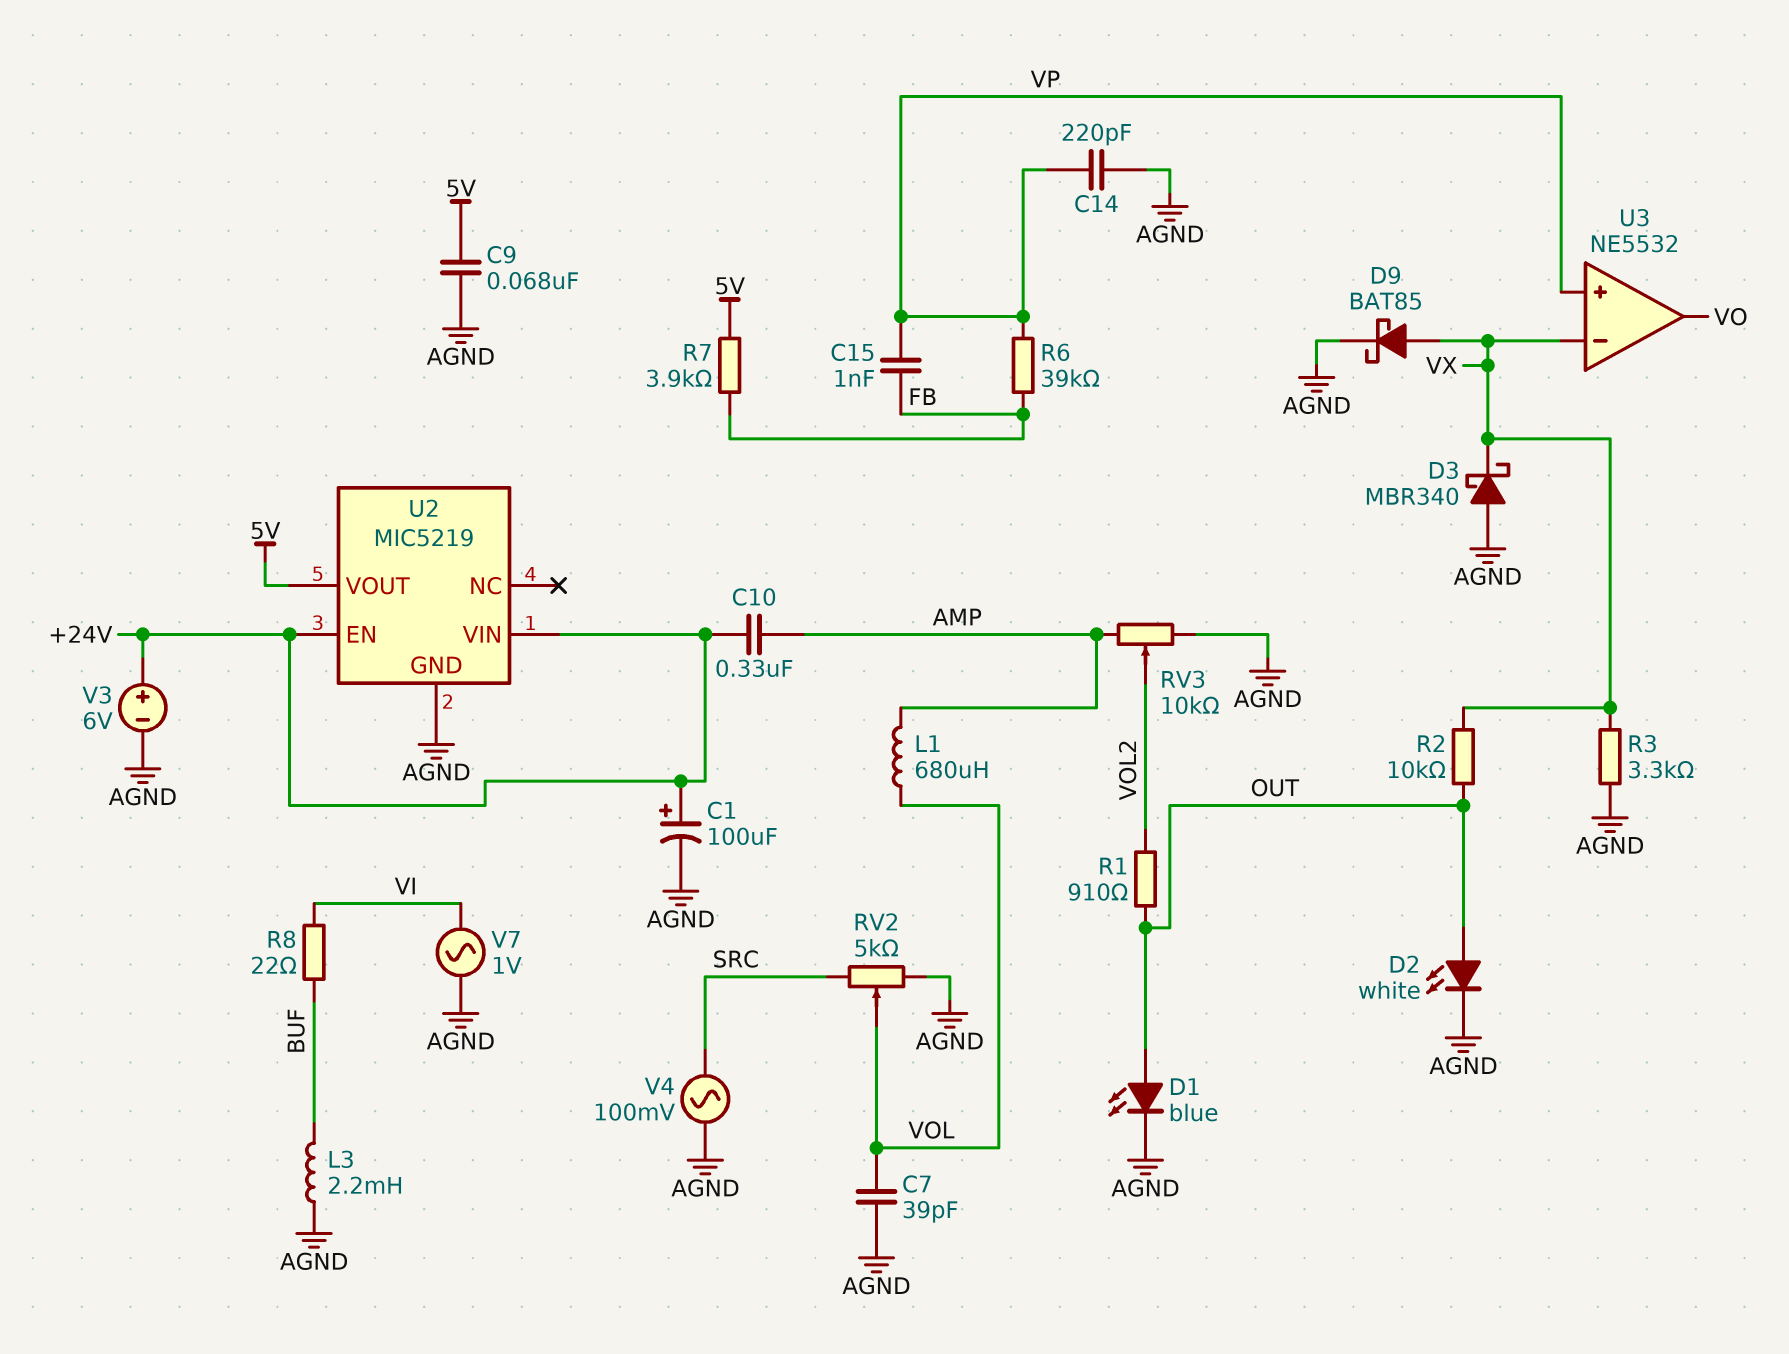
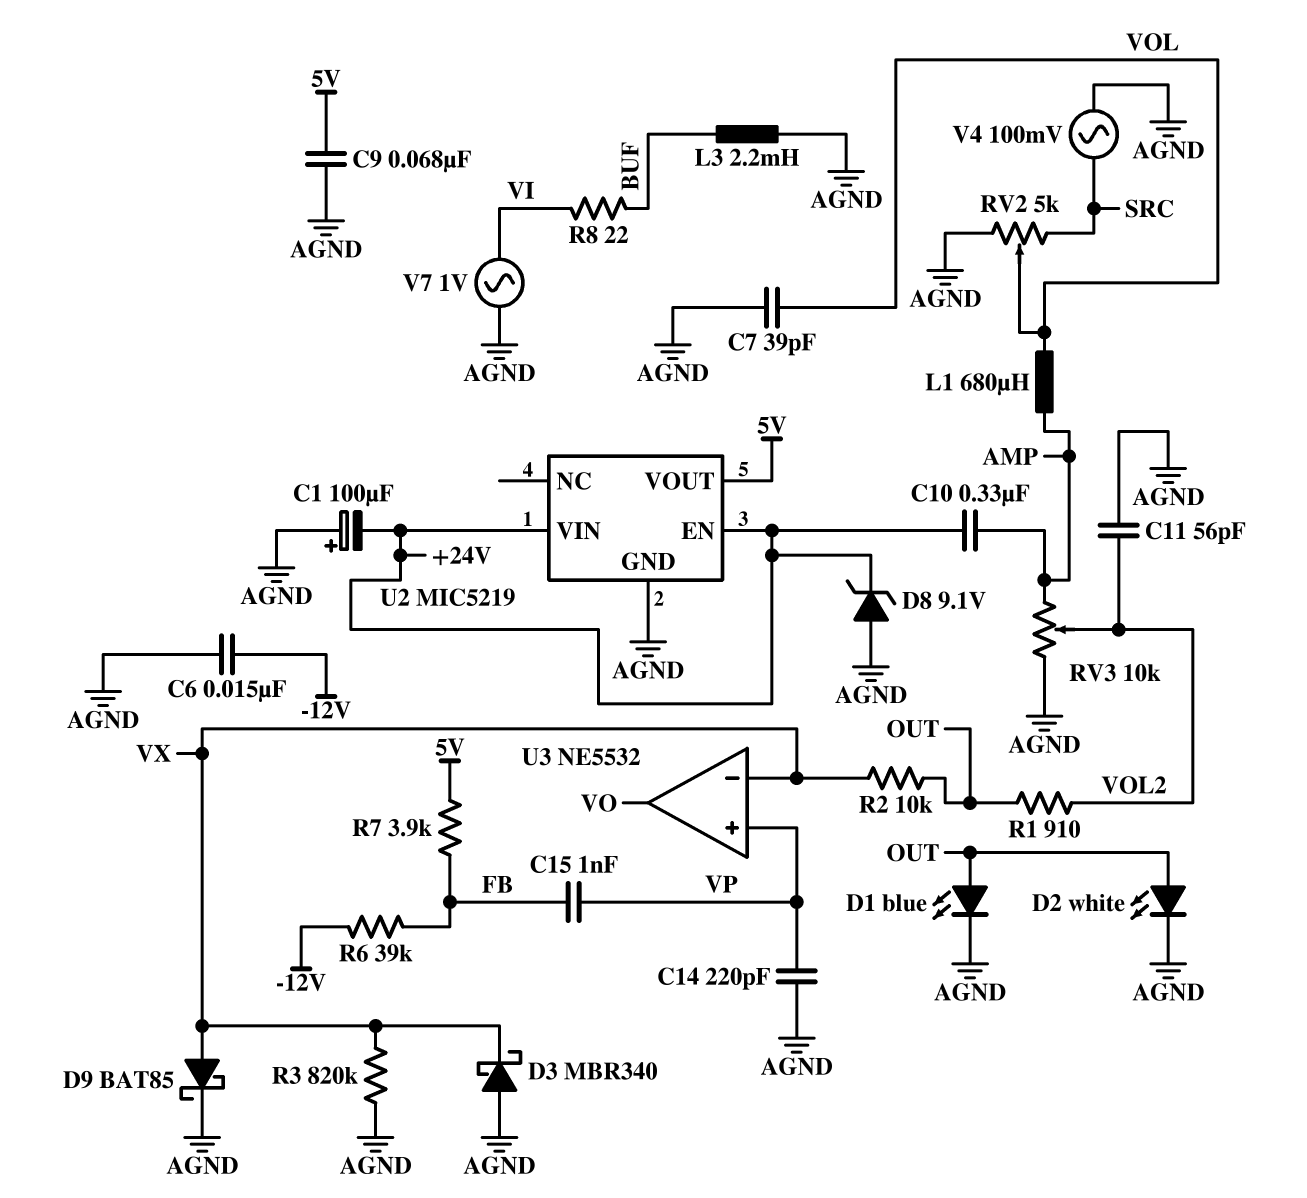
C1: 100uF (plus +24V, minus AGND) -> 100uF (plus AGND, minus +24V)
C6: none -> 15nF (-12V, AGND)
C11: none -> 56pF (AGND, VOL2)
D8: none -> zener 9.1V (A AGND, K +24V)
R3: 3.3k (AGND, VX) -> 820k (AGND, VX)
R6: 39k (FB, VP) -> 39k (-12V, FB)
V3: 6V (plus +24V, minus AGND) -> none

